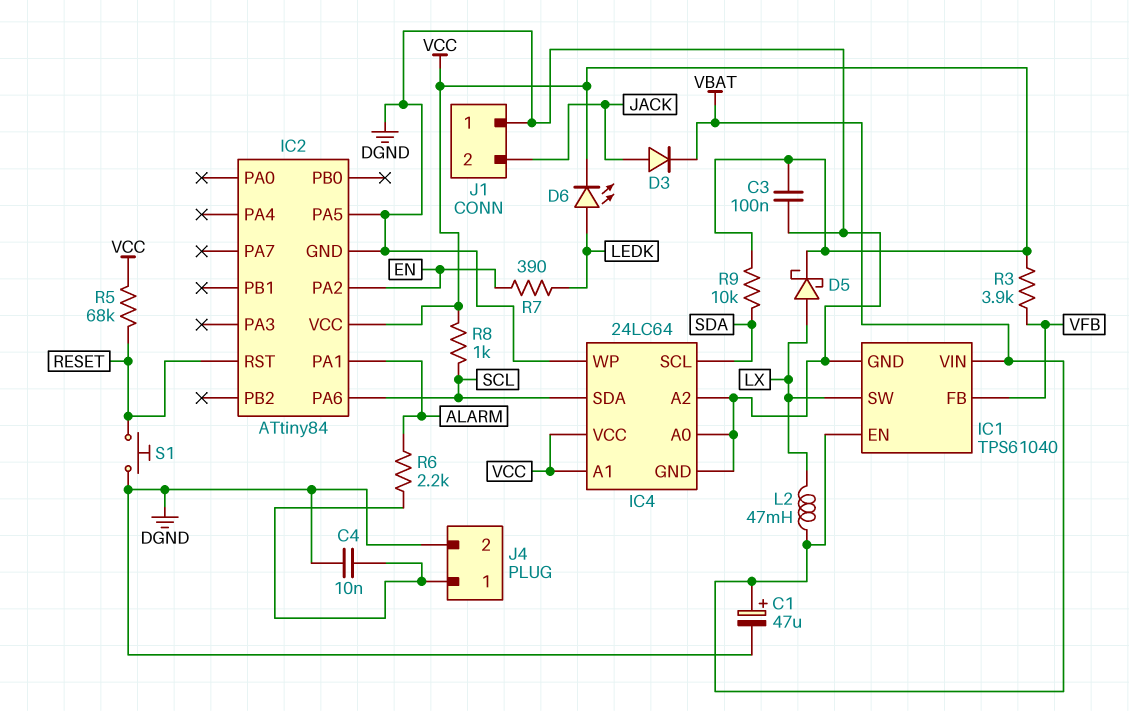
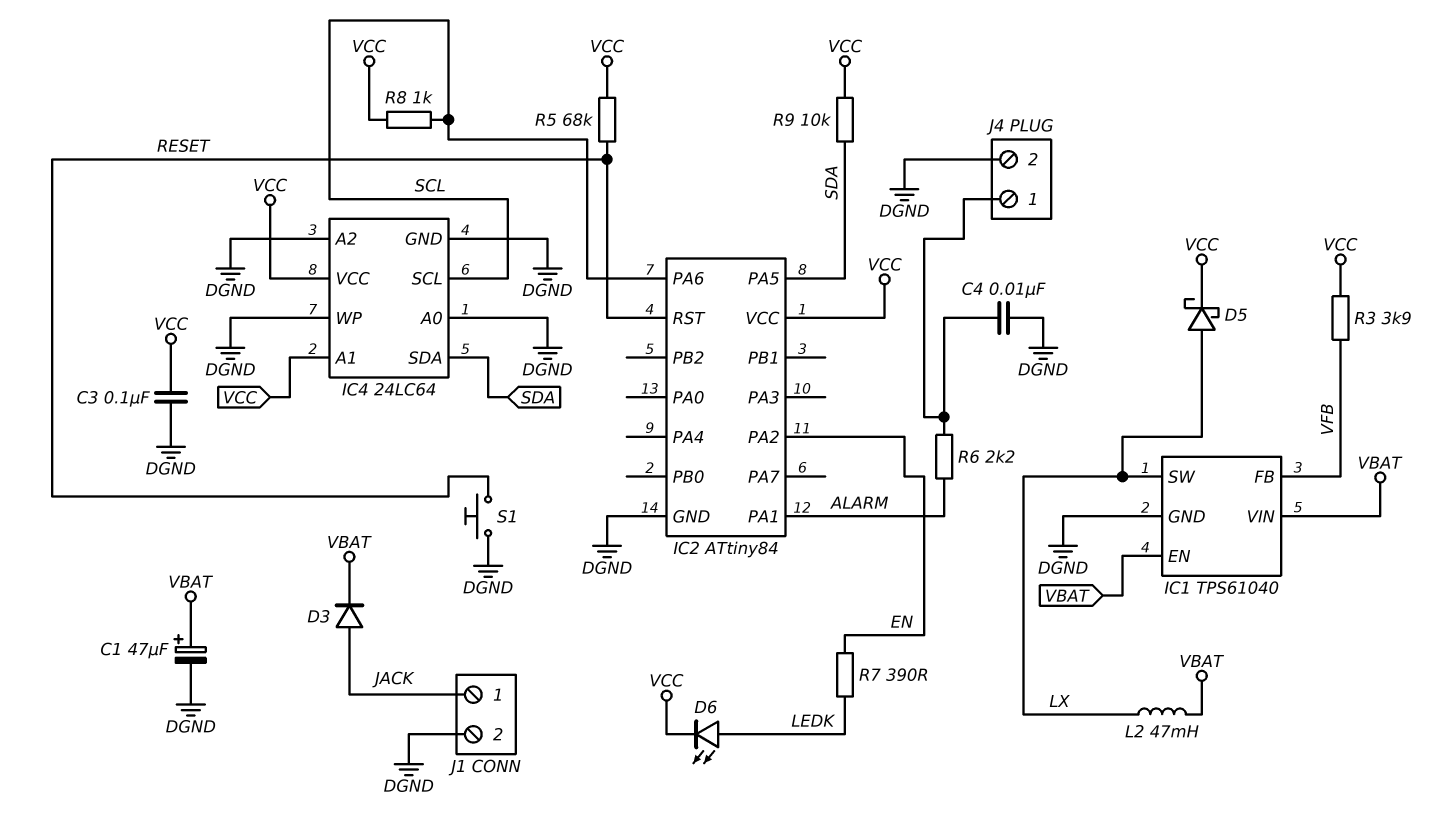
IC2 pin PA5: DGND -> SDA
IC4 pin SCL: SDA -> SCL
IC4 pin SDA: SCL -> SDA
J1 pin 1: DGND -> JACK
J1 pin 2: JACK -> DGND

